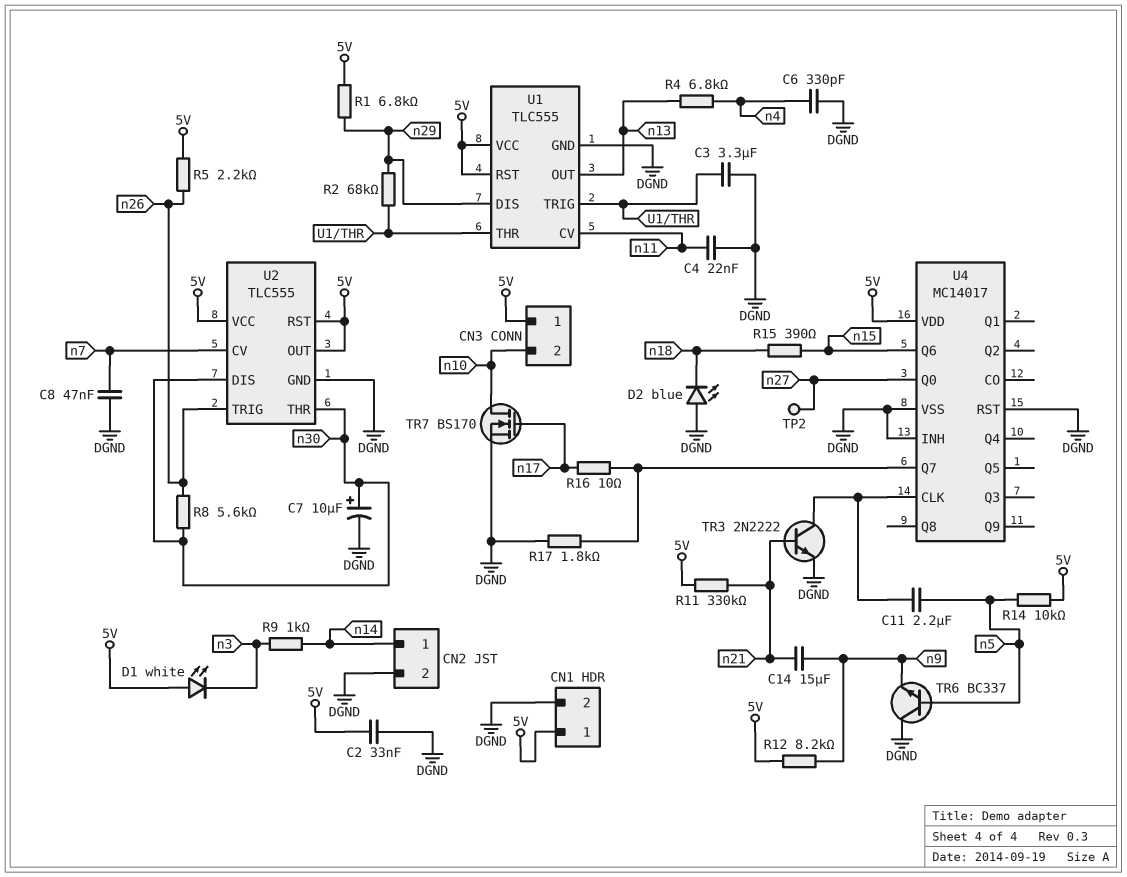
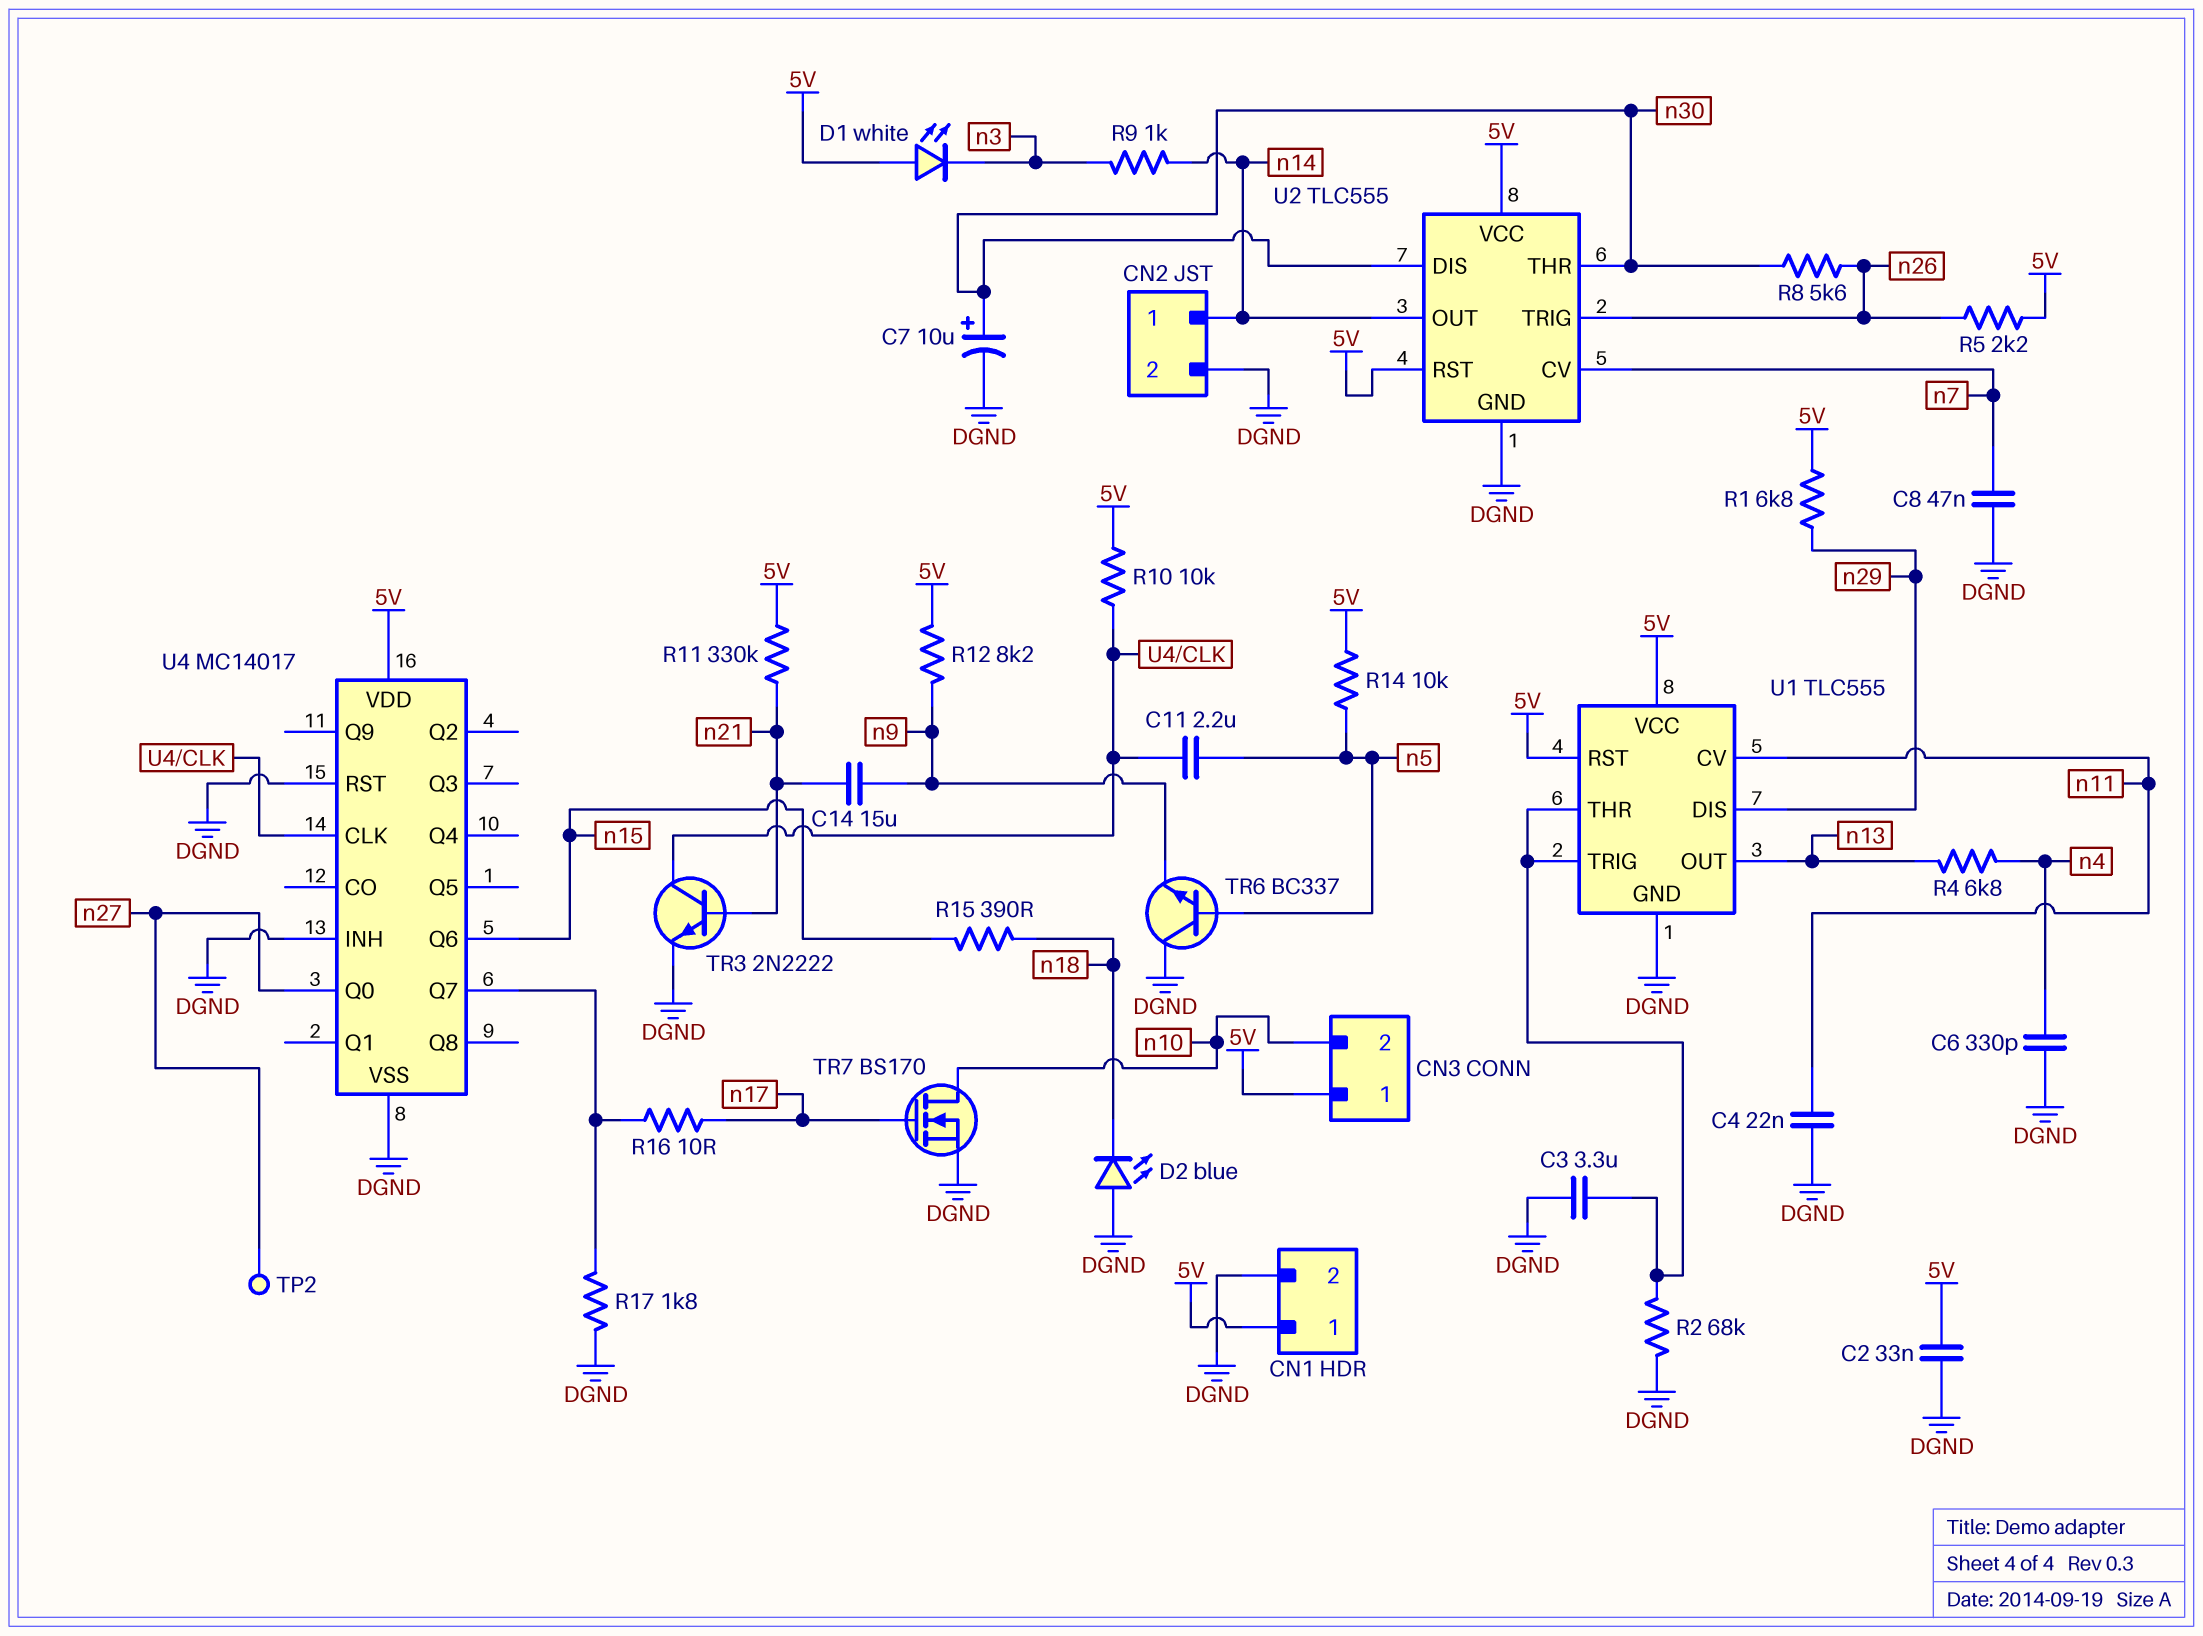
R2: 68k (U1/THR, n29) -> 68k (DGND, U1/THR)
R10: none -> 10k (5V, U4/CLK)
U2 pin OUT: 5V -> n14

